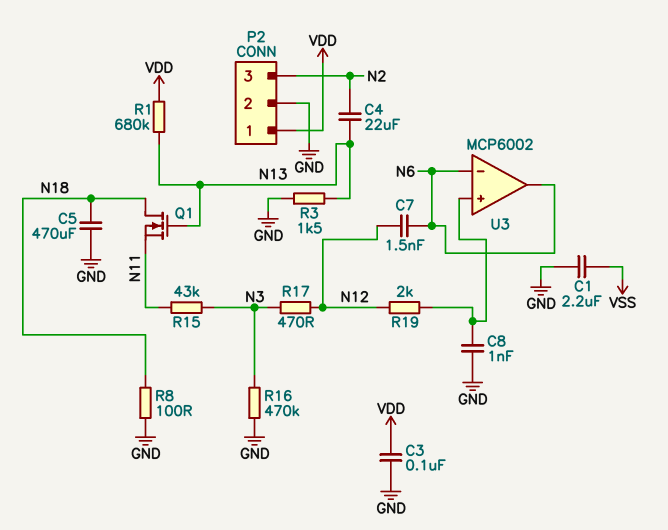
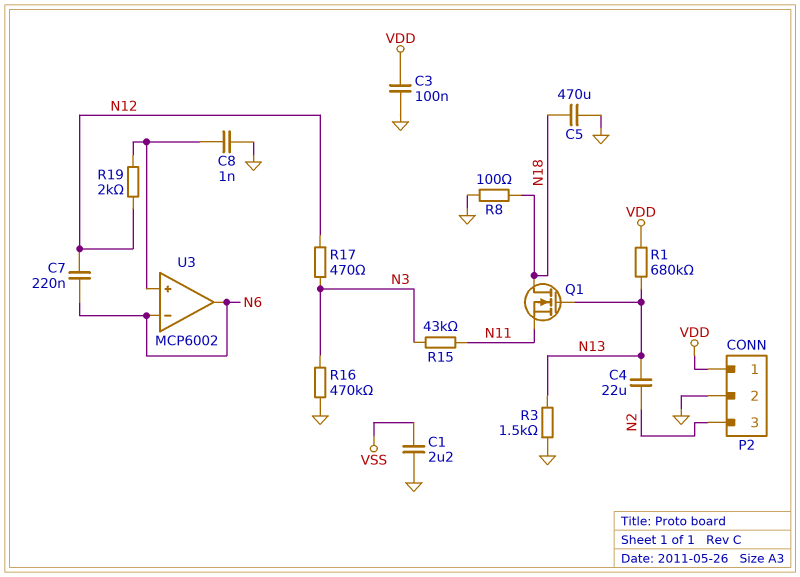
C7: 1.5nF (N6, N12) -> 220nF (N6, N12)

